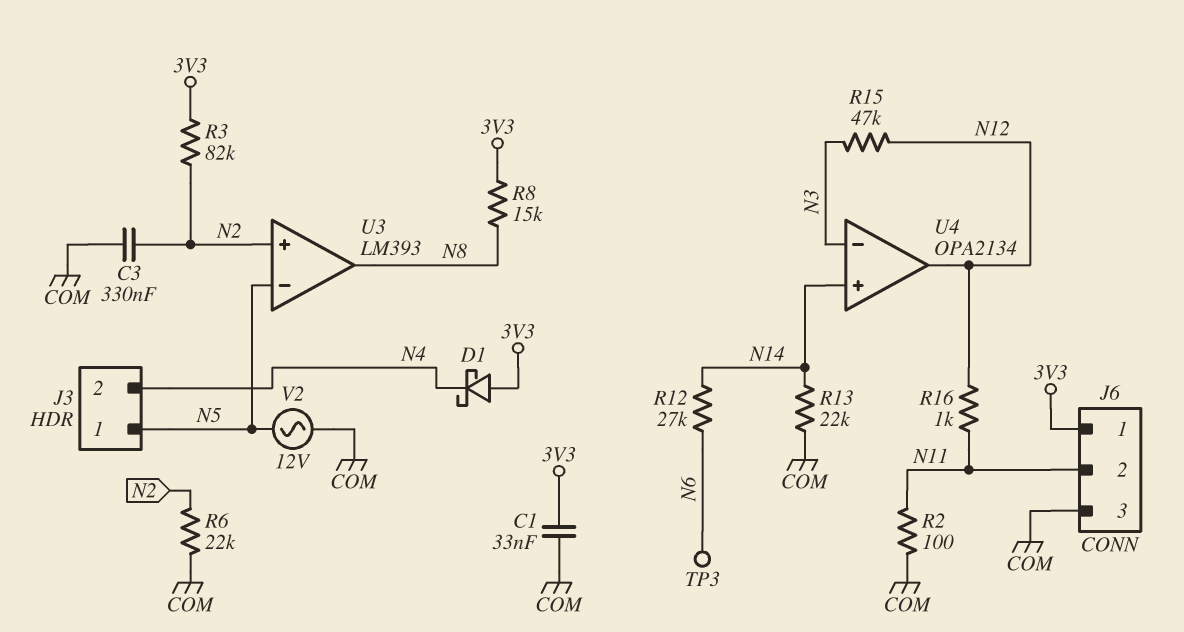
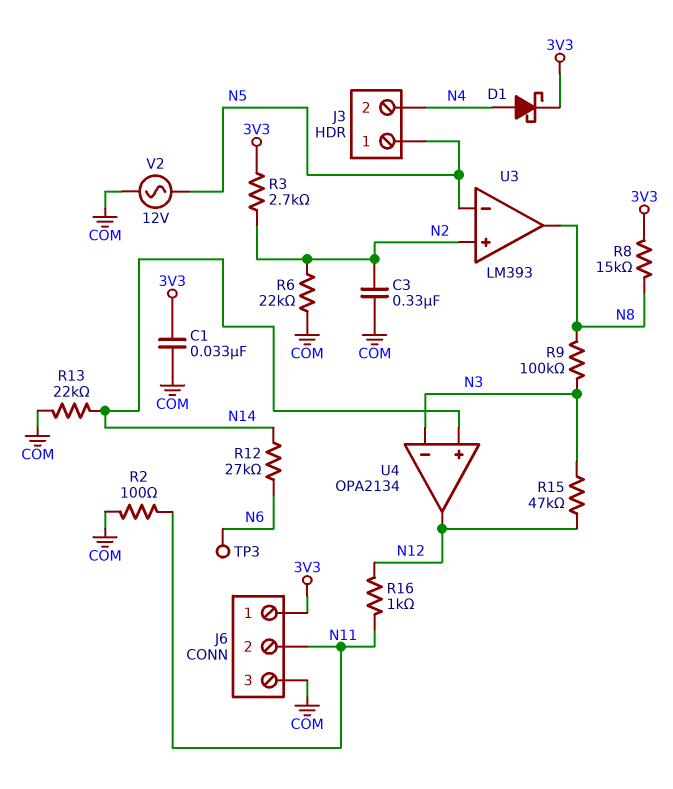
D1: schottky (A 3V3, K N4) -> schottky (A N4, K 3V3)
R3: 82k (3V3, N2) -> 2.7k (3V3, N2)
R9: none -> 100k (N3, N8)

